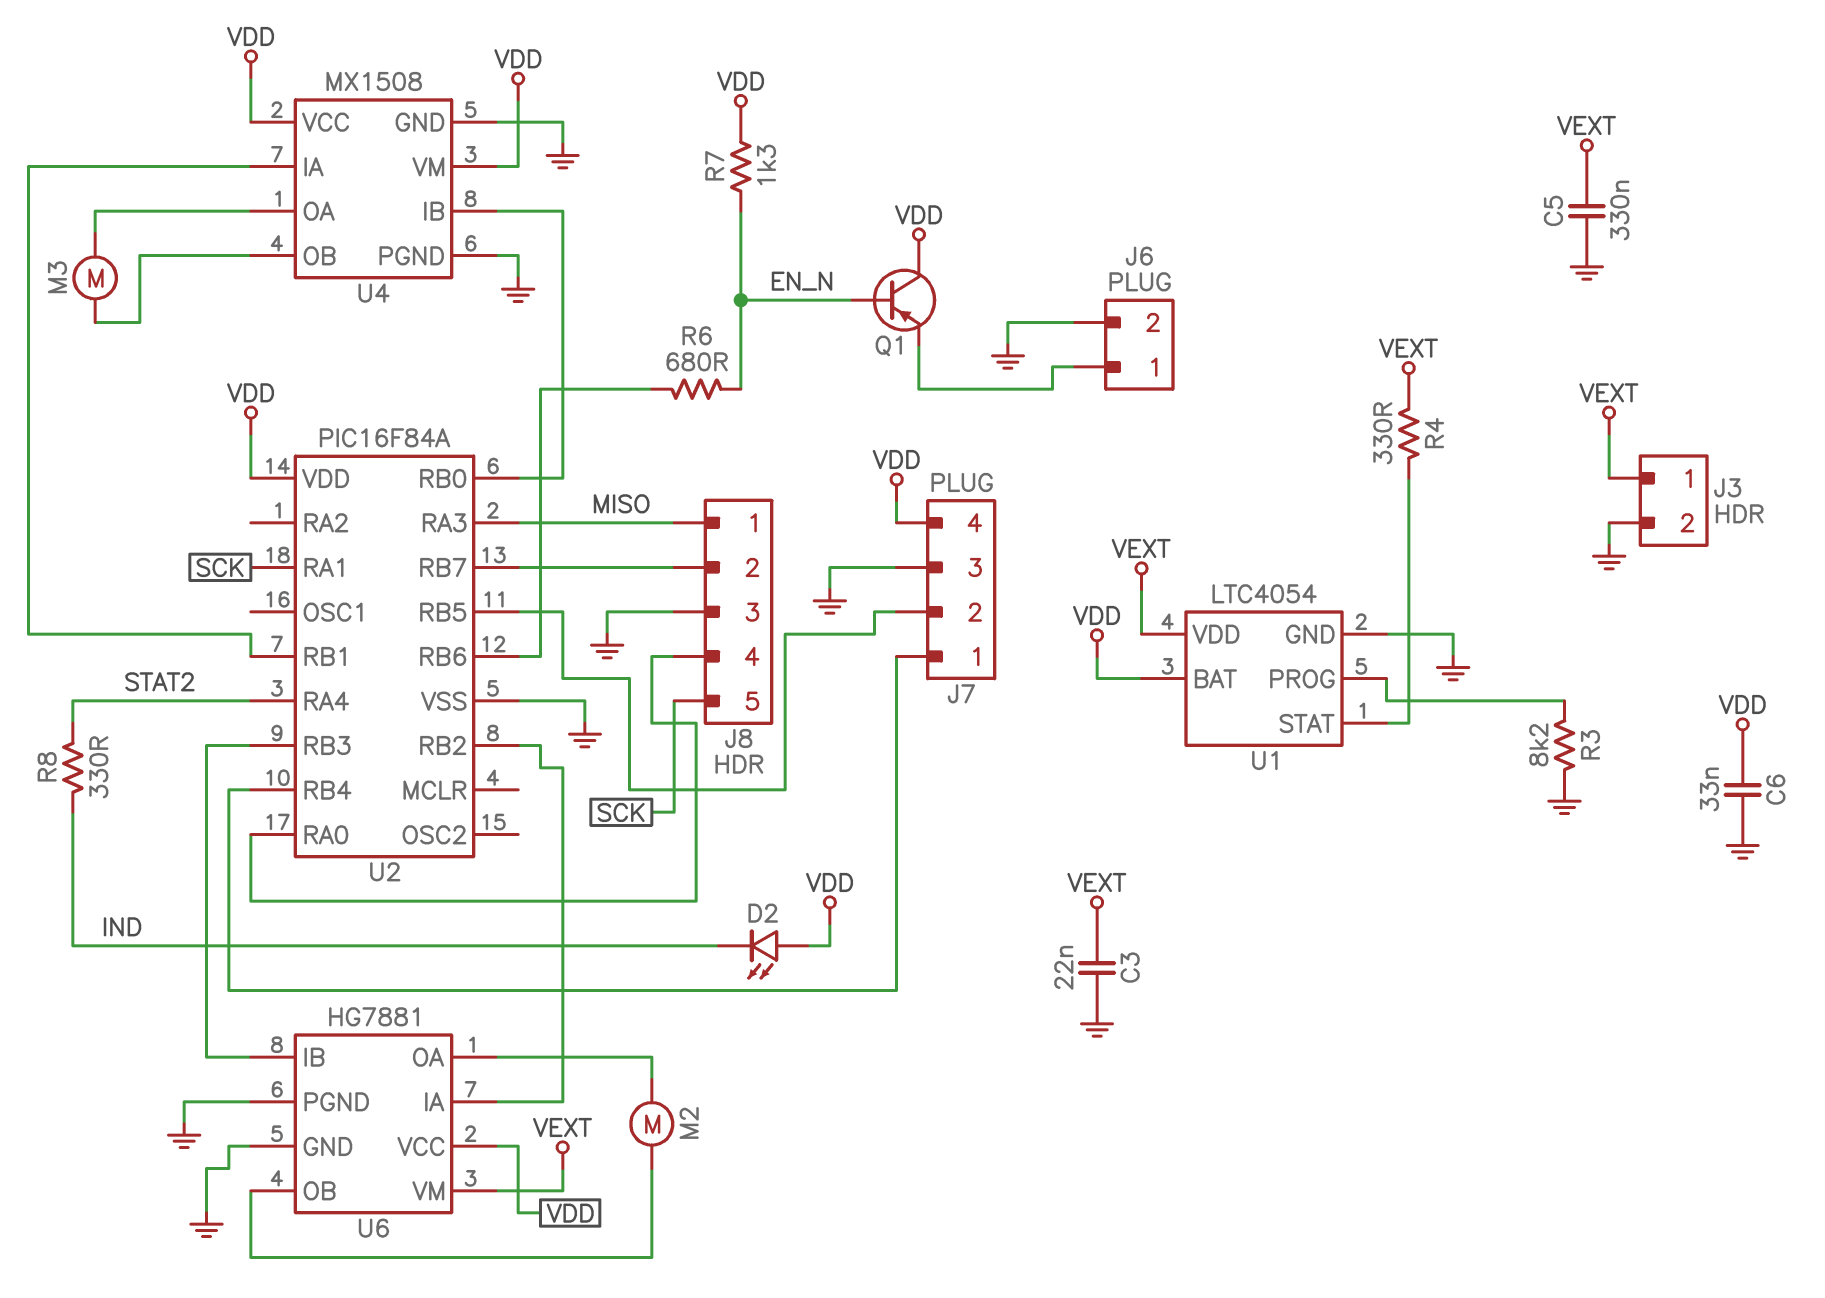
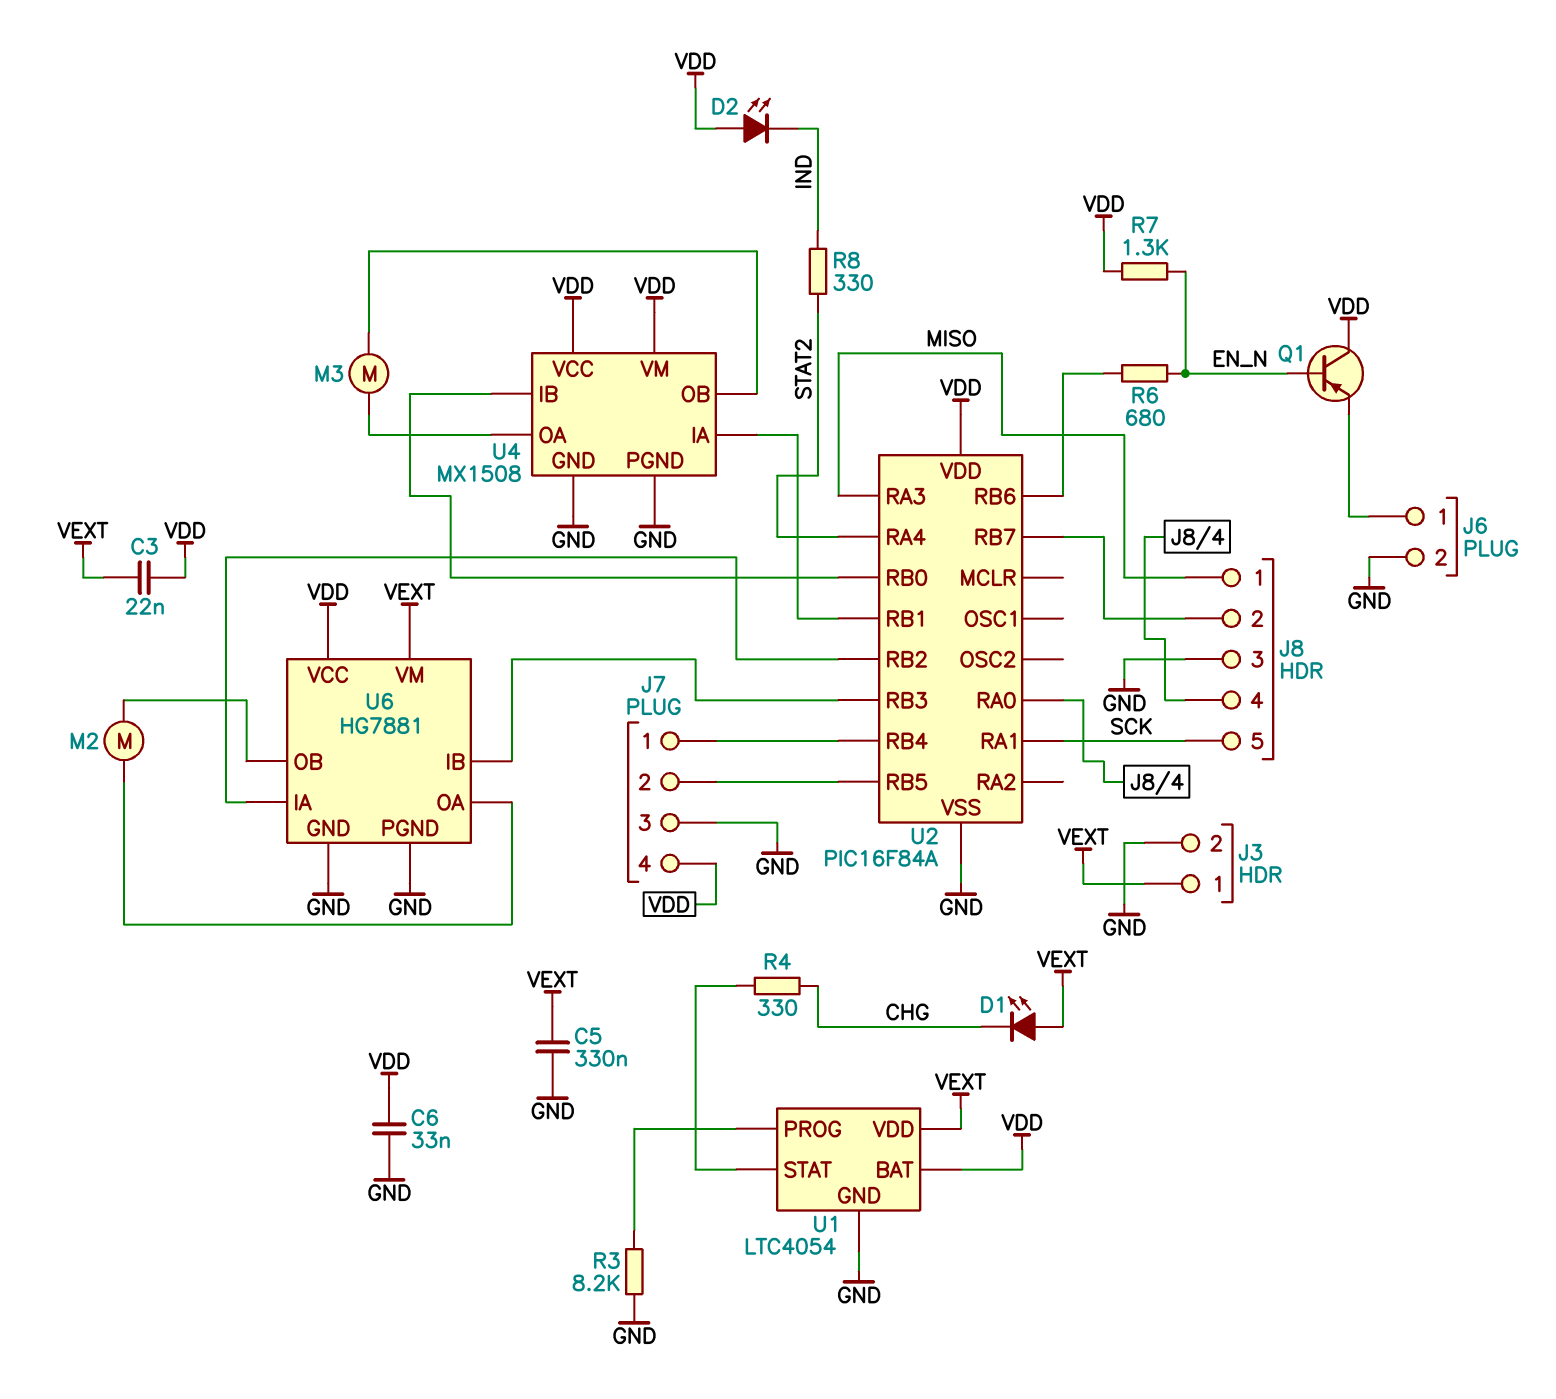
C3: 22nF (GND, VEXT) -> 22nF (VDD, VEXT)
D1: none -> LED (A VEXT, K CHG)
R4: 330 (U1/STAT, VEXT) -> 330 (CHG, U1/STAT)

